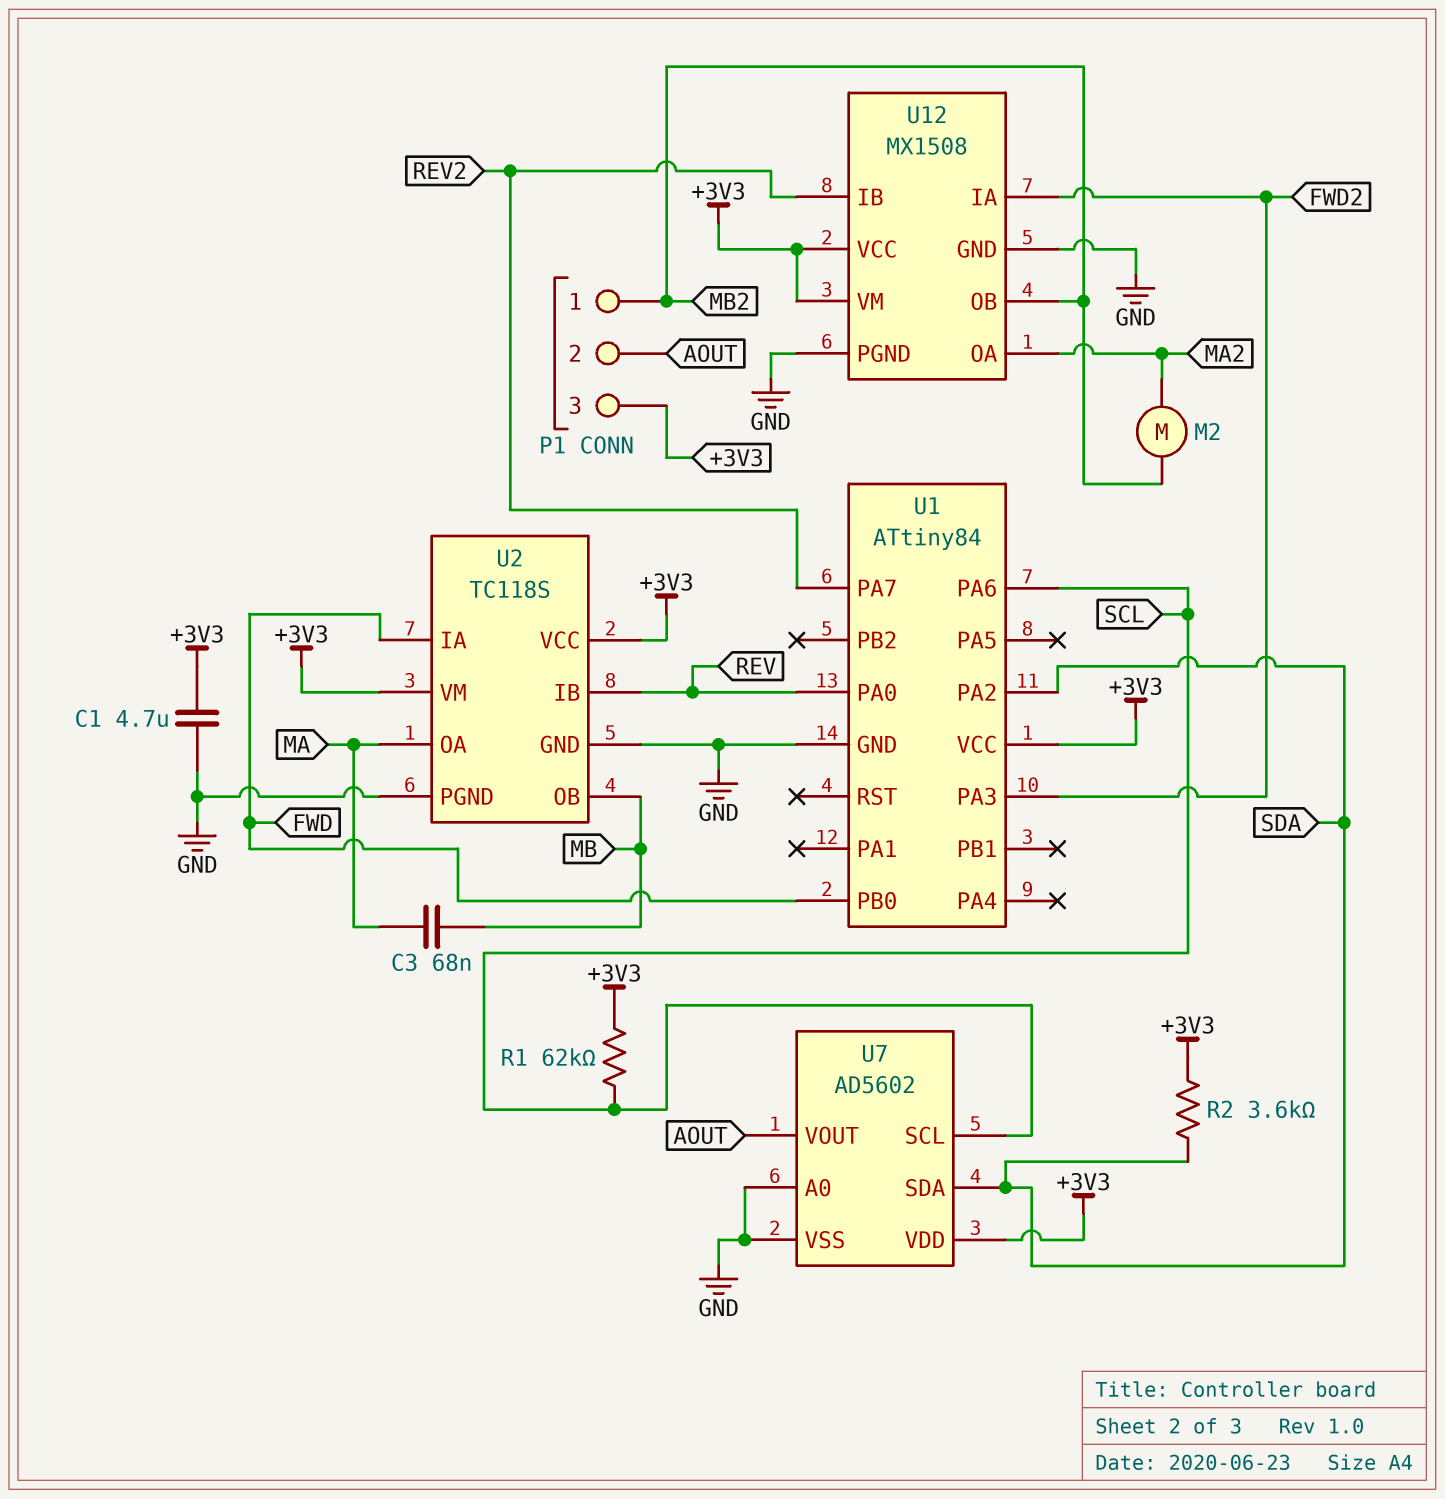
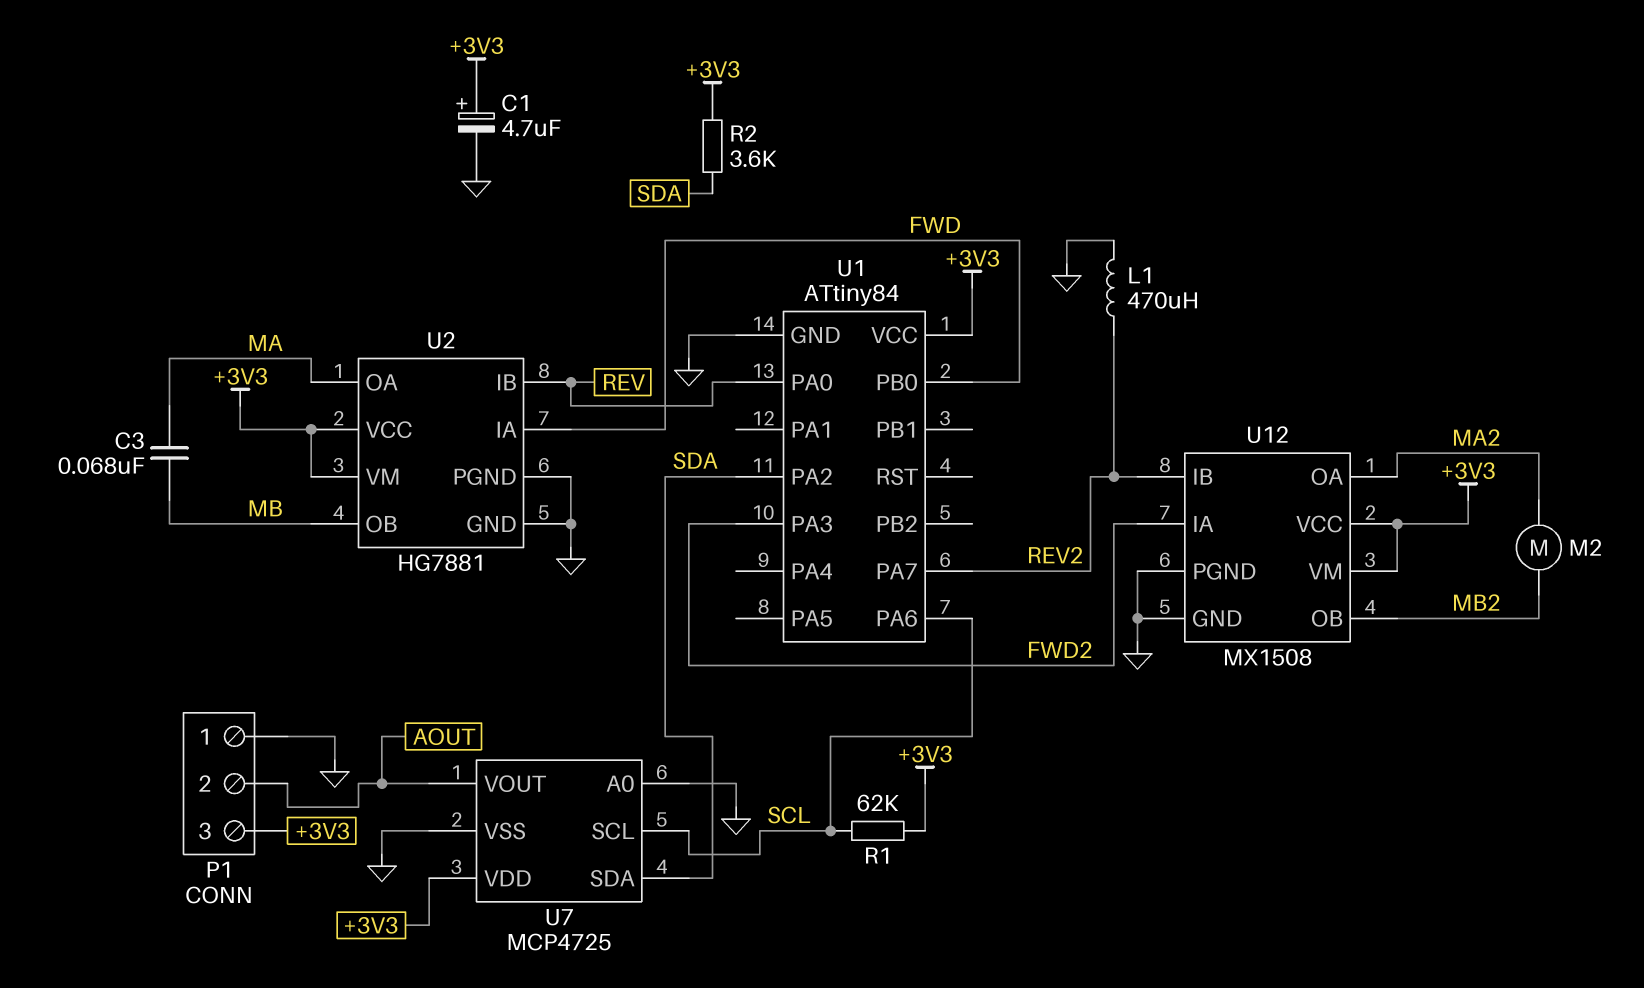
C1: 4.7uF (+3V3, GND) -> 4.7uF (plus +3V3, minus GND)
L1: none -> 470uH (GND, REV2)
P1 pin 1: MB2 -> GND
U2: TC118S -> HG7881
U7: AD5602 -> MCP4725

